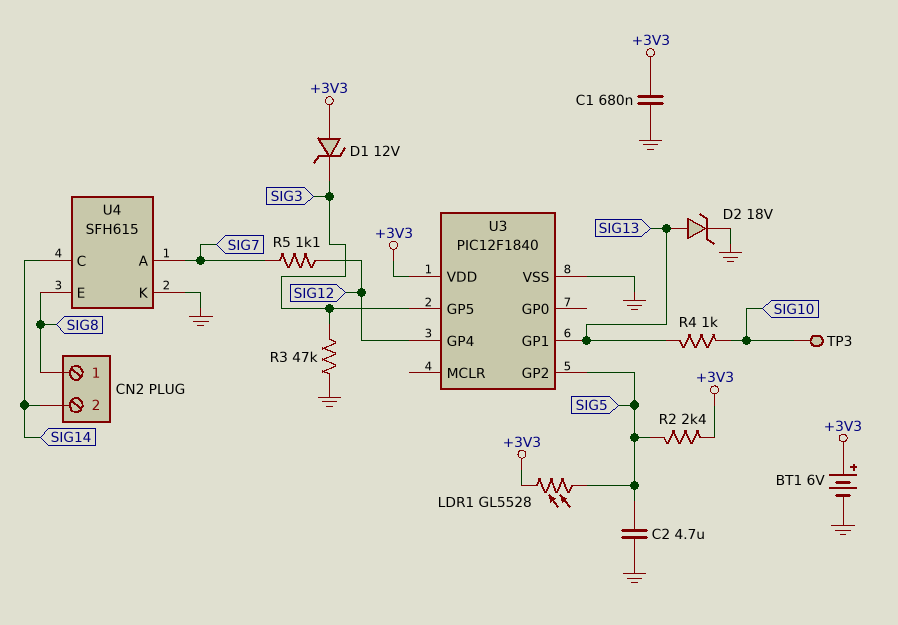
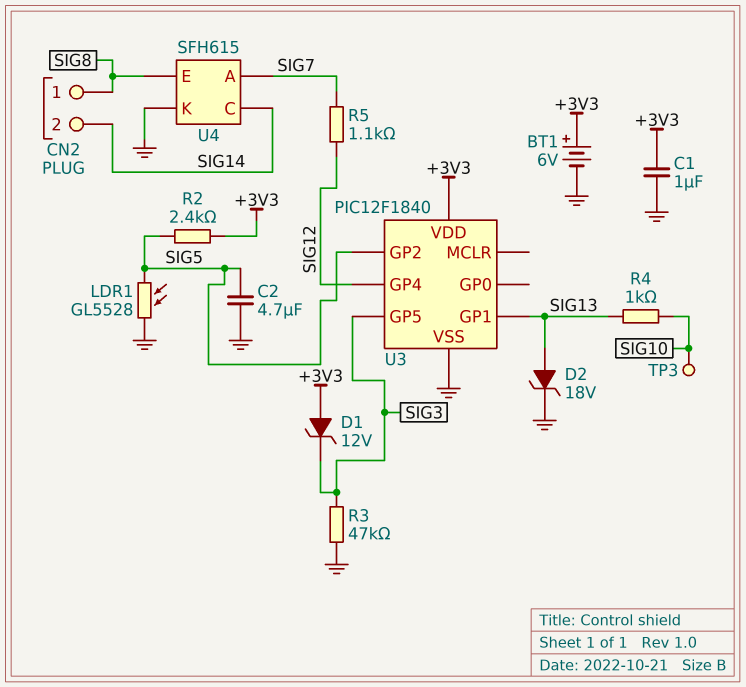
C1: 680nF (+3V3, GND) -> 1uF (+3V3, GND)
LDR1: GL5528 (+3V3, SIG5) -> GL5528 (GND, SIG5)

